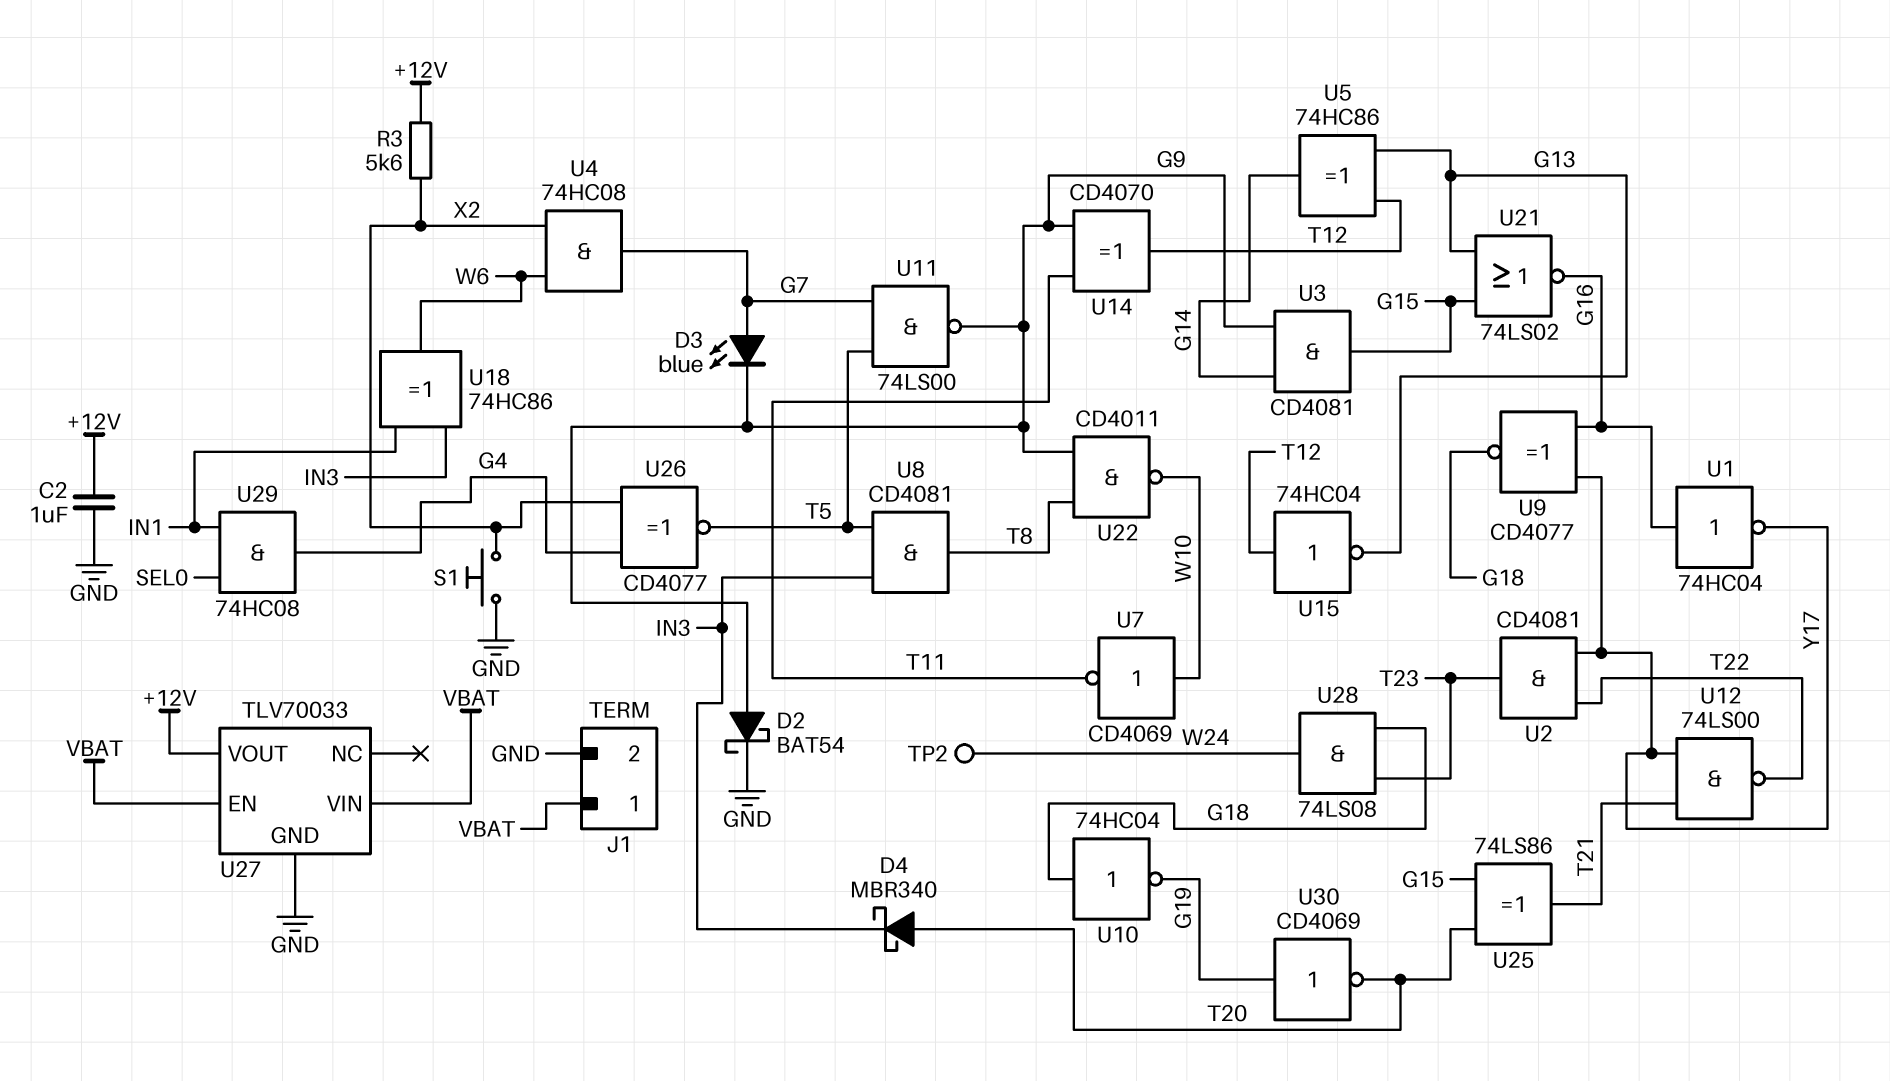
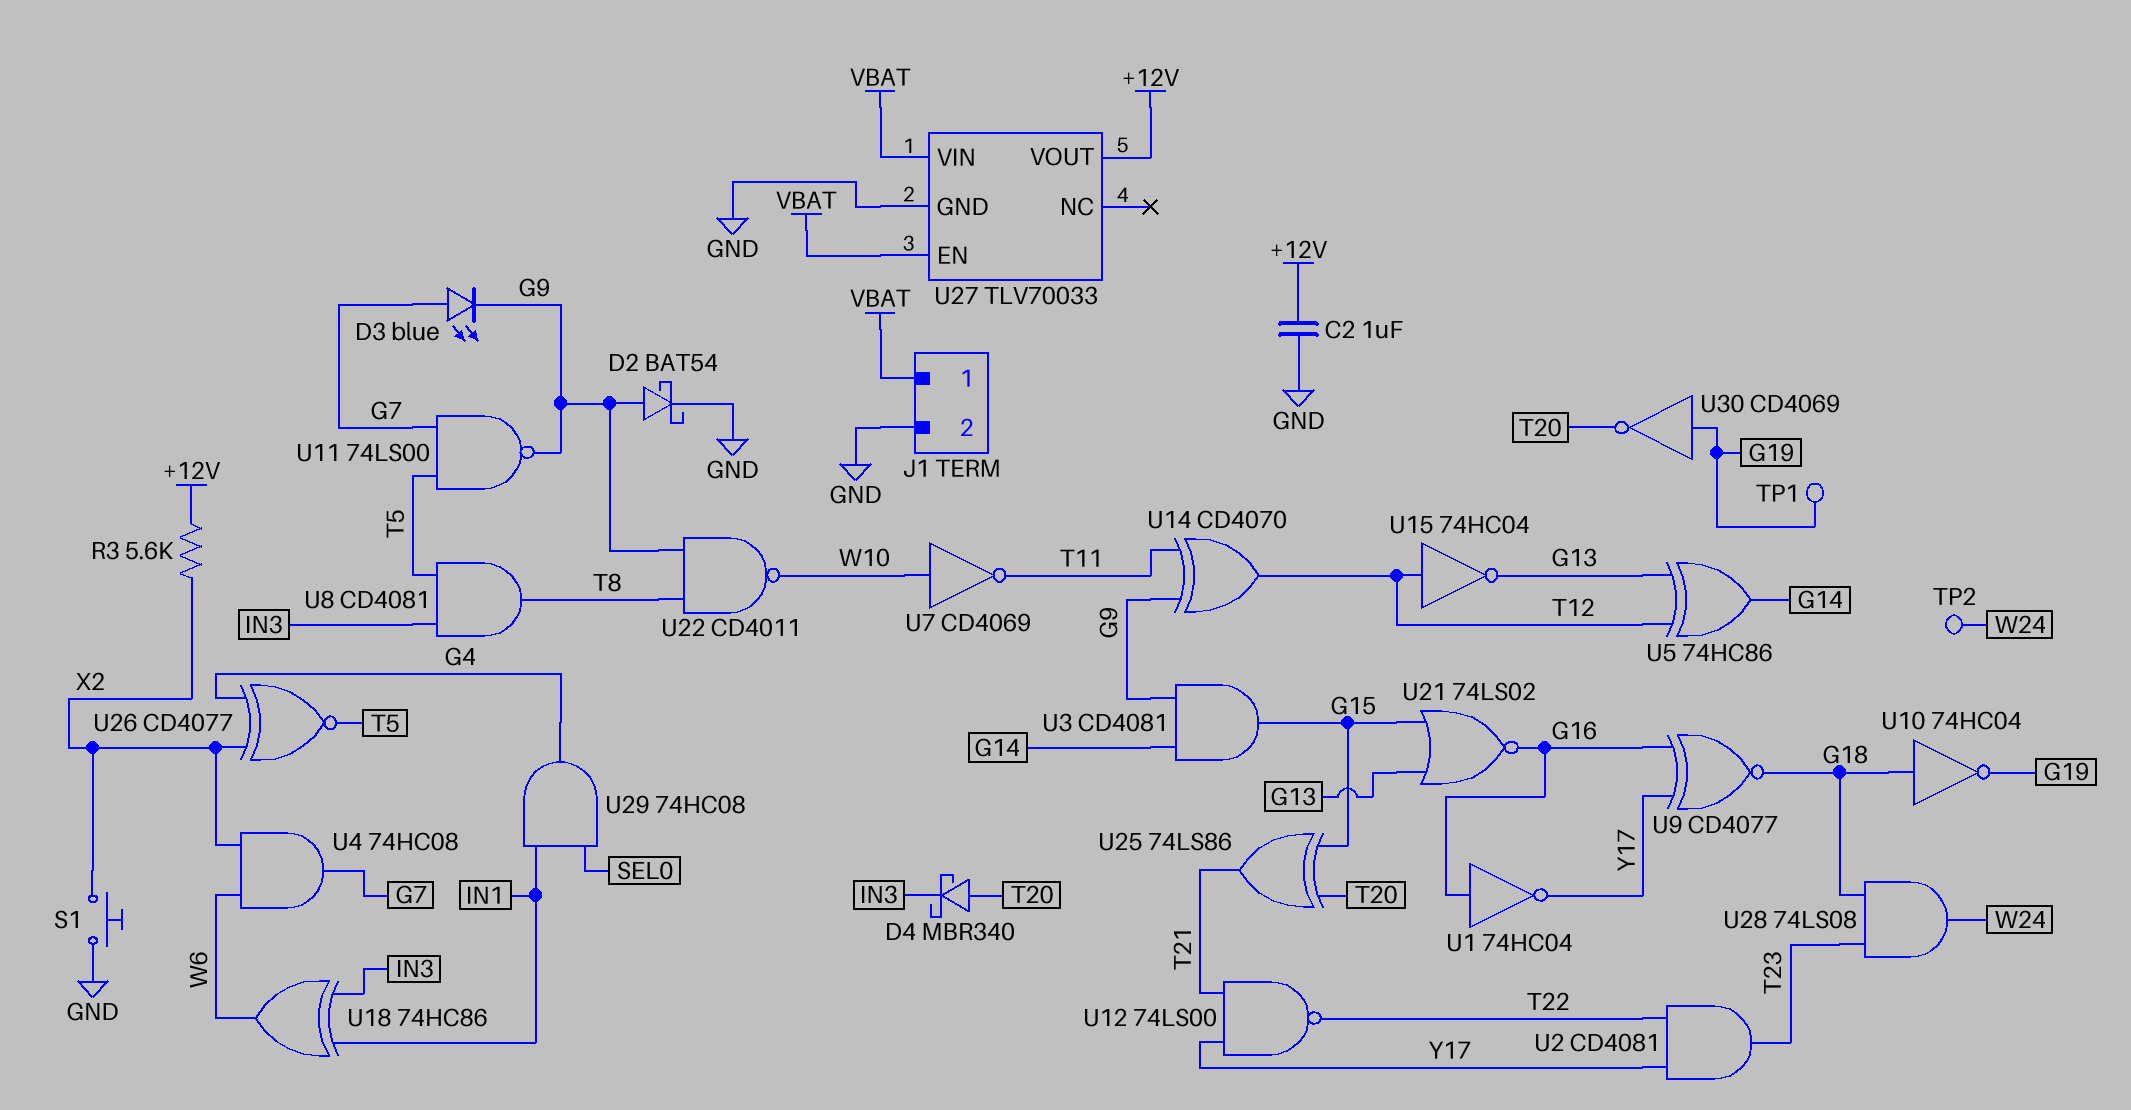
TP1: none -> test point (G19)

